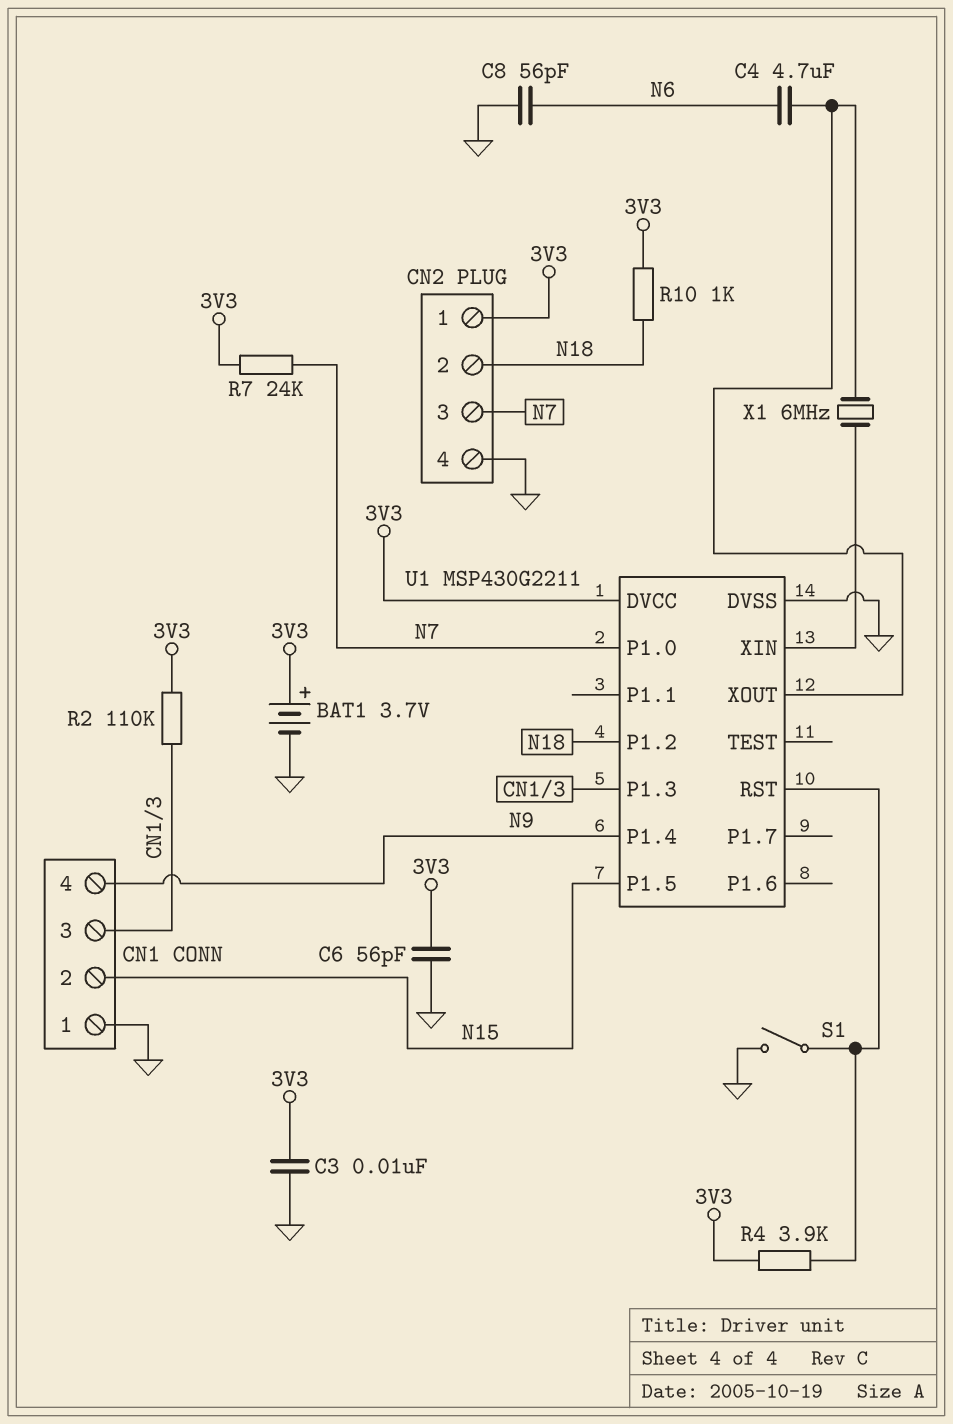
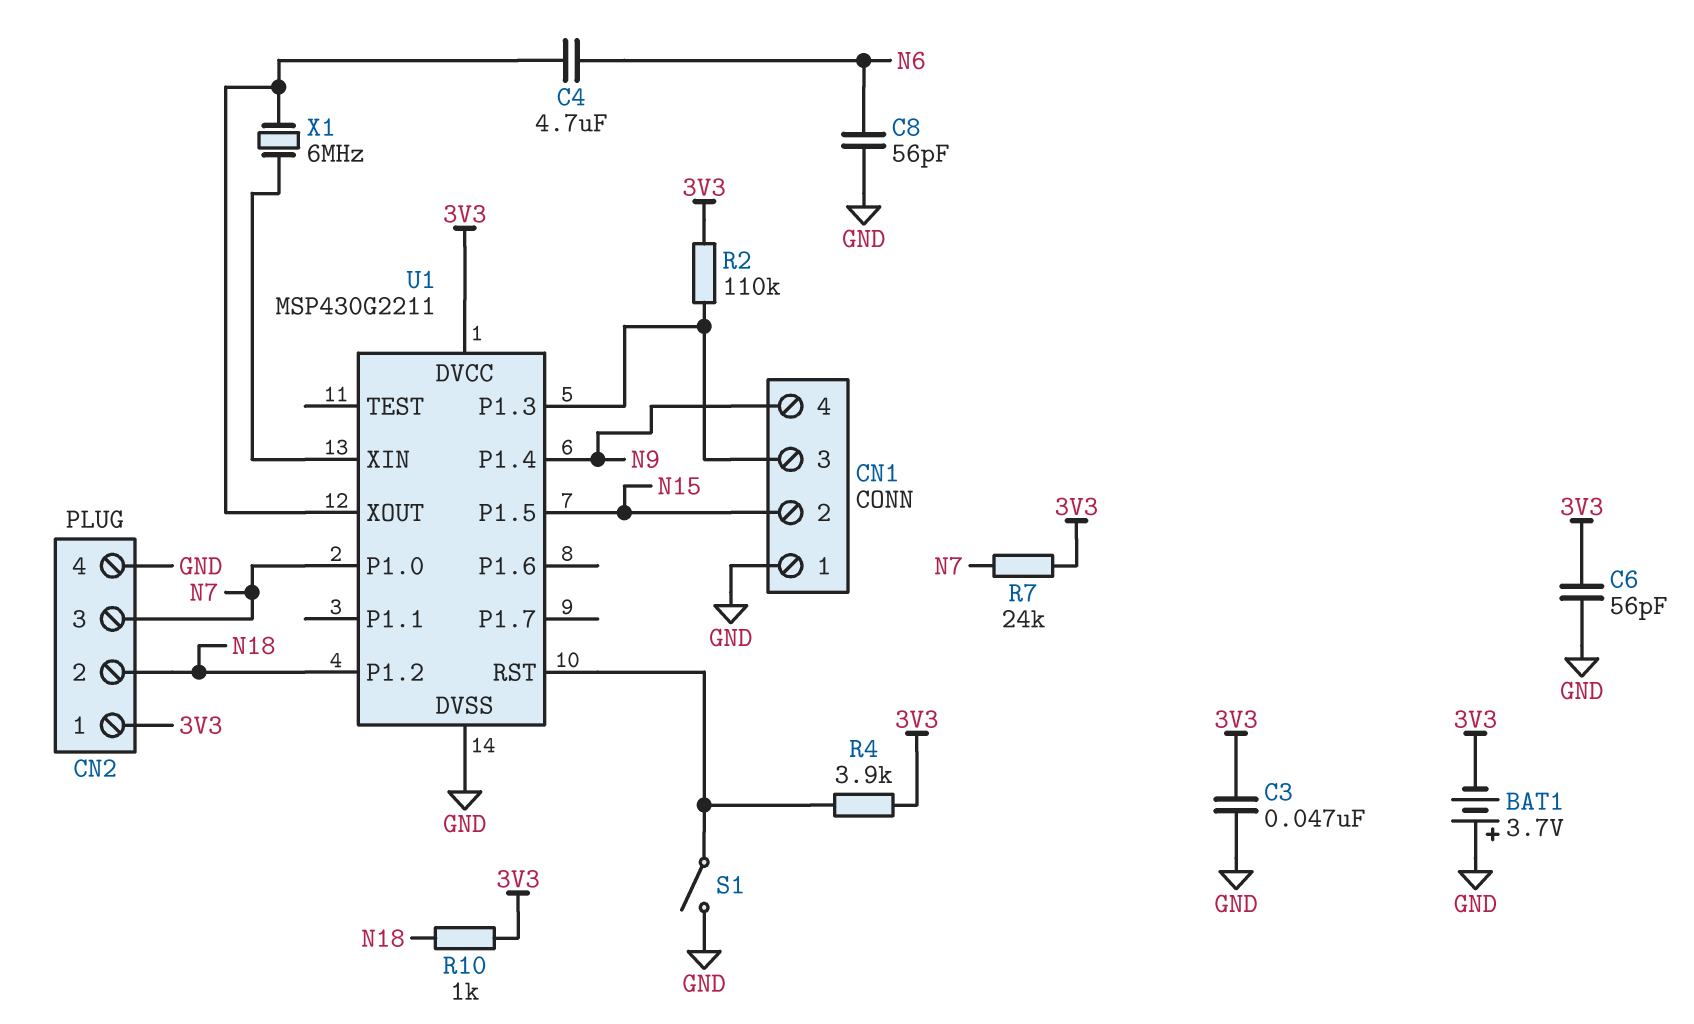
BAT1: 3.7V (plus 3V3, minus GND) -> 3.7V (plus GND, minus 3V3)
C3: 10nF (3V3, GND) -> 47nF (3V3, GND)

